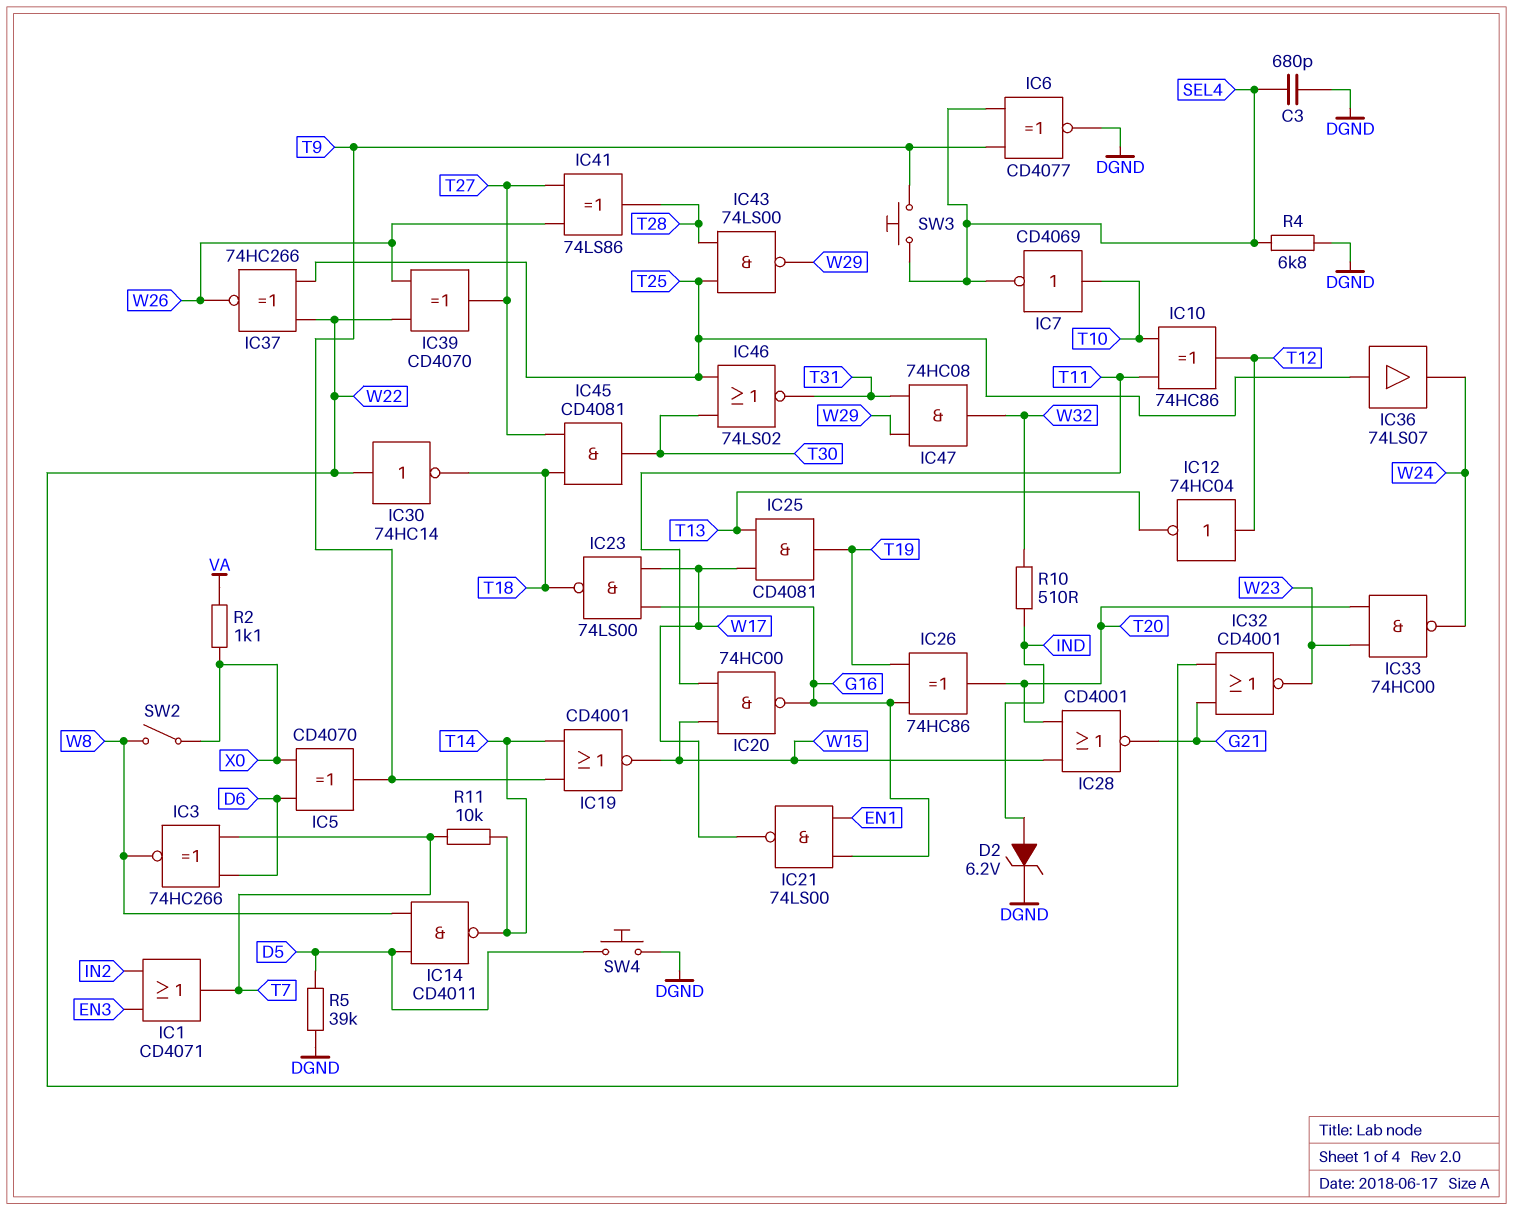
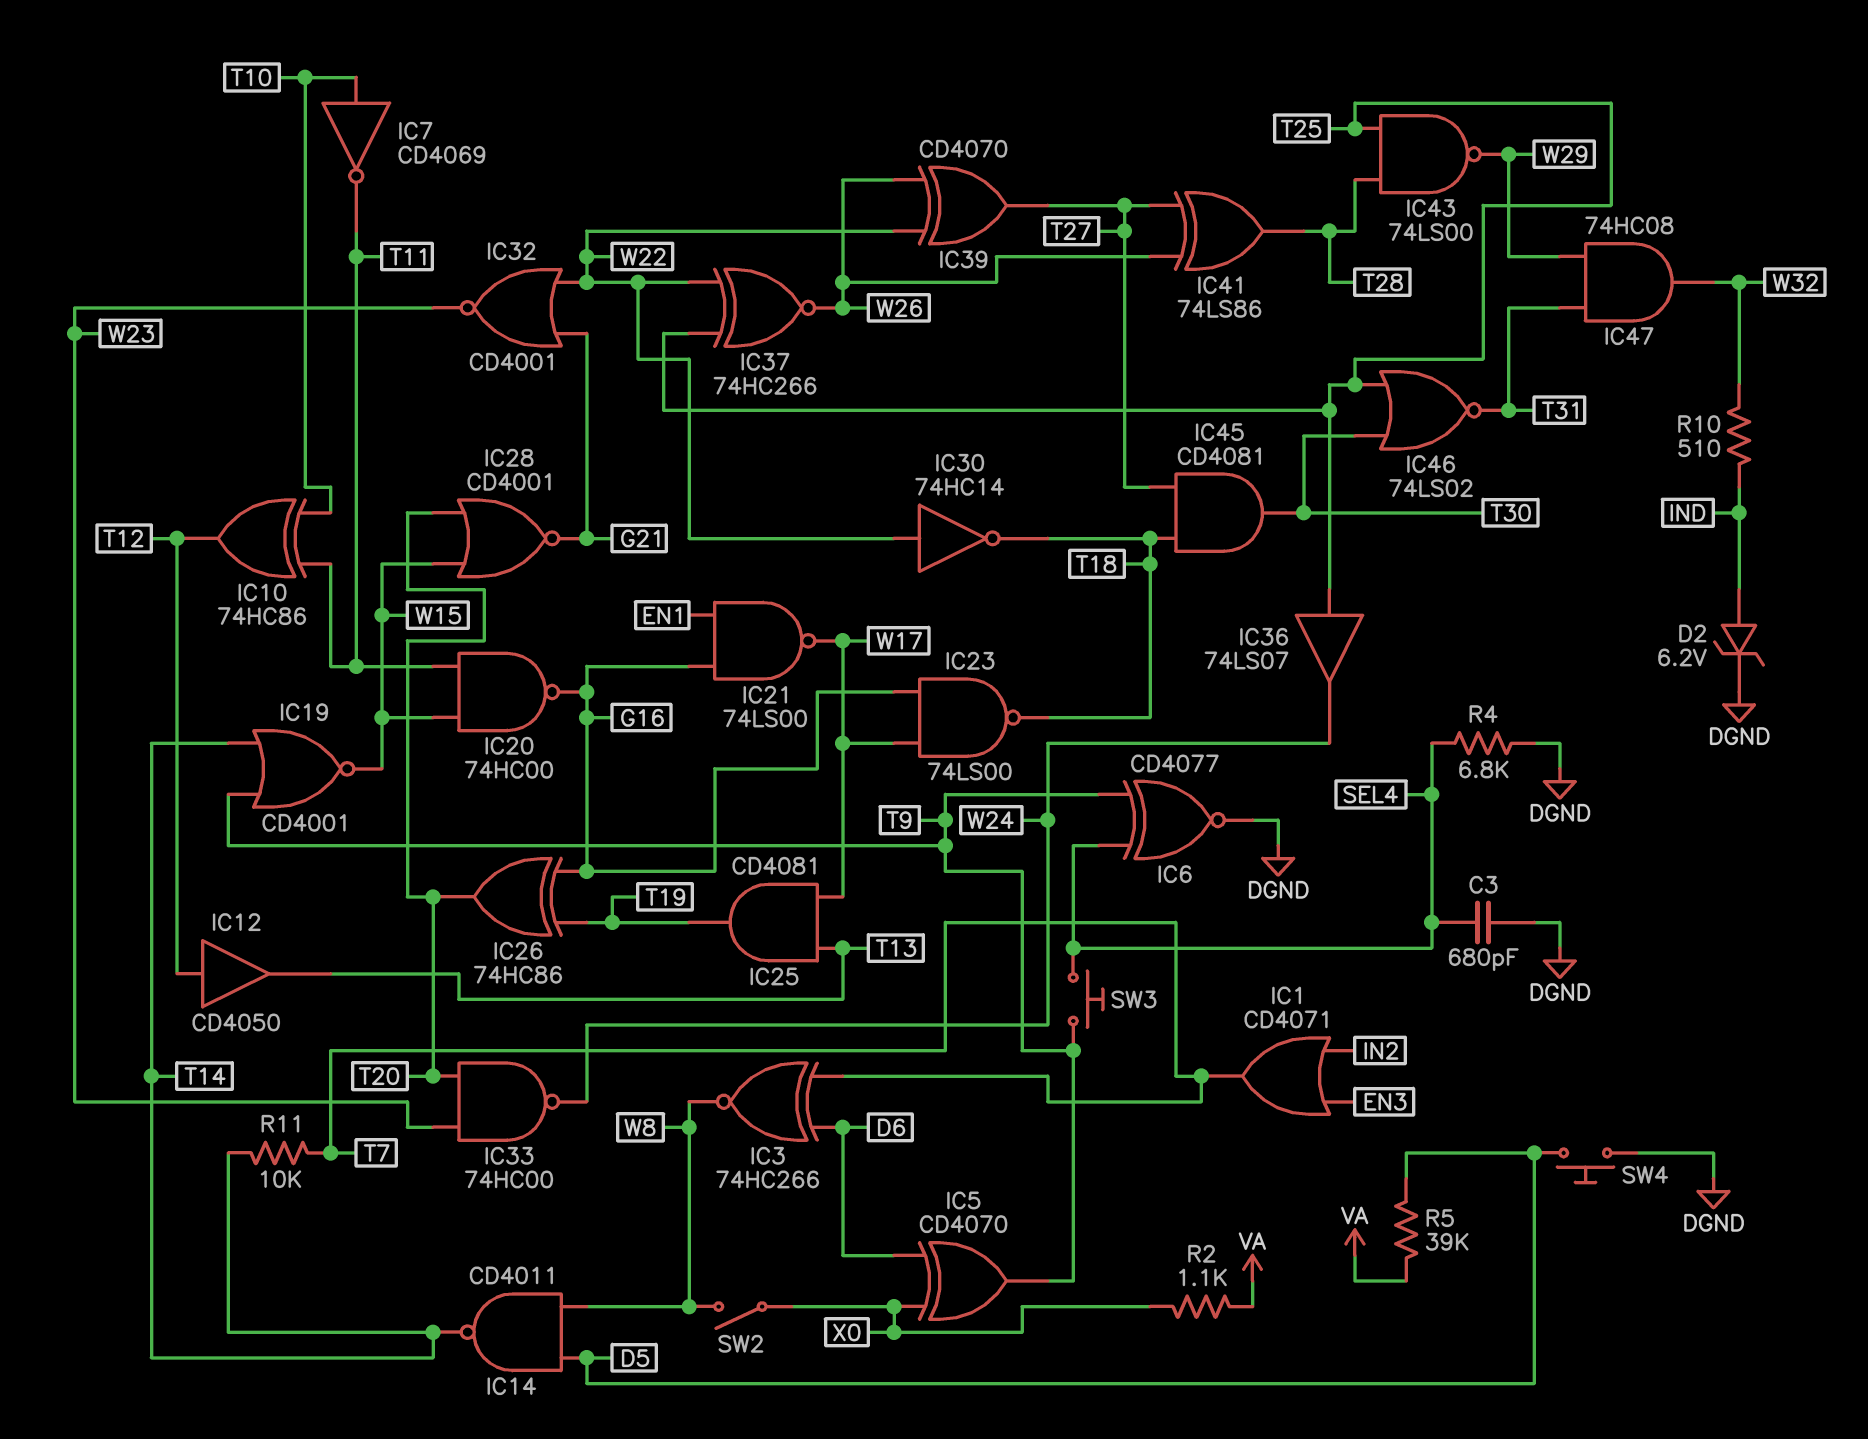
IC7: NOT CD4069 (in T10, out SEL4) -> NOT CD4069 (in T10, out T11)
IC12: NOT 74HC04 (in T12, out T13) -> buffer CD4050 (in T12, out T13)
R5: 39k (D5, DGND) -> 39k (D5, VA)

